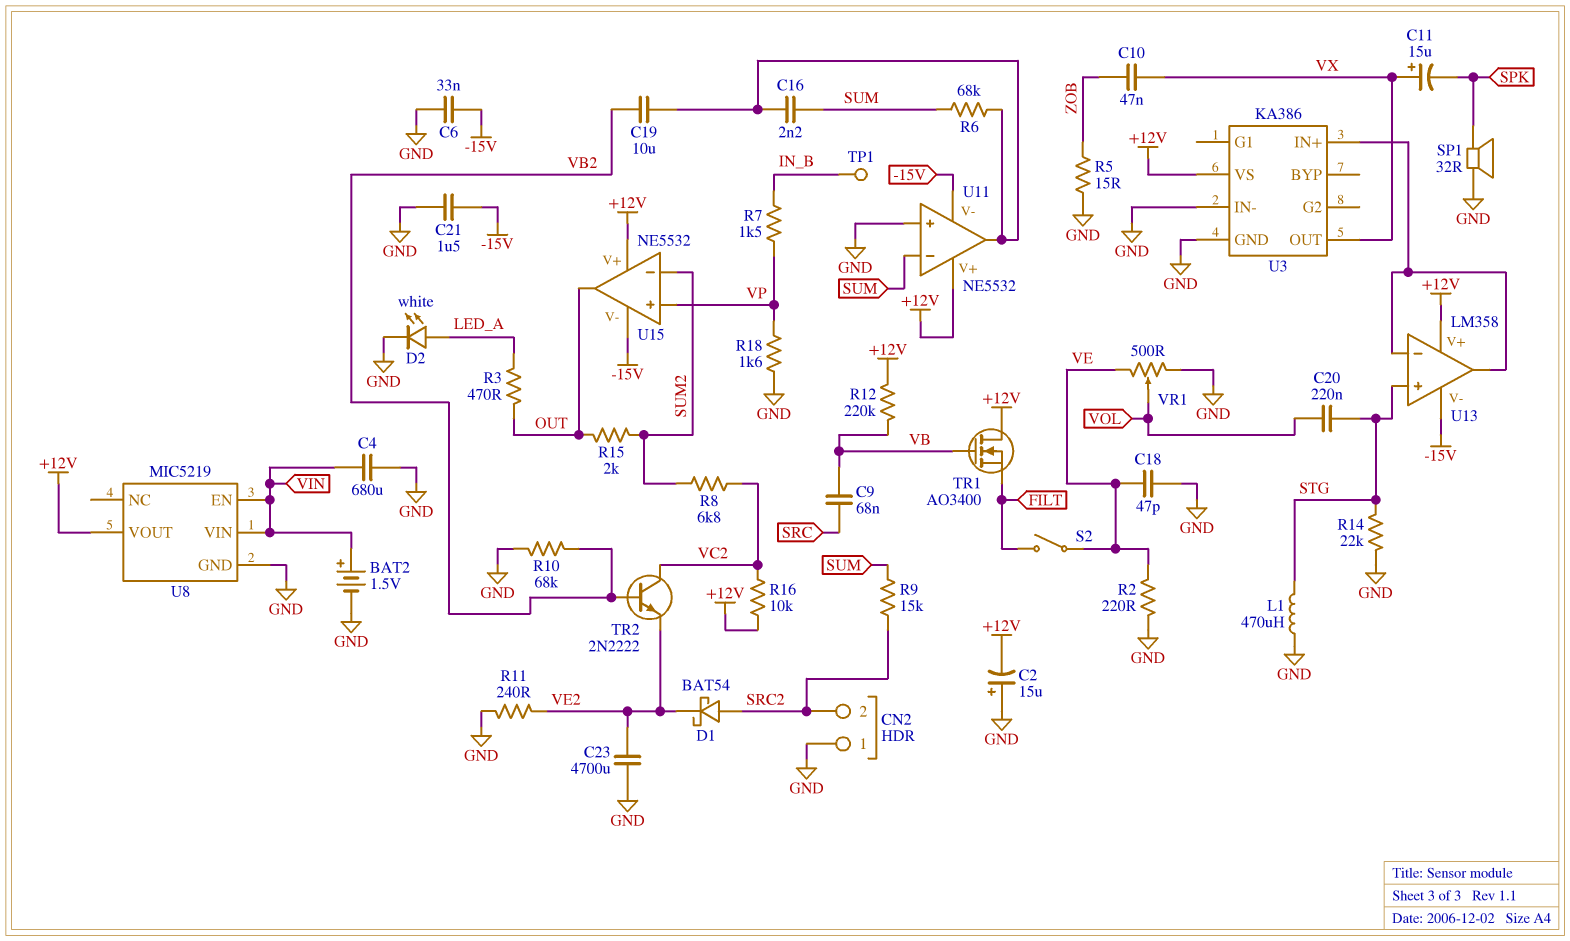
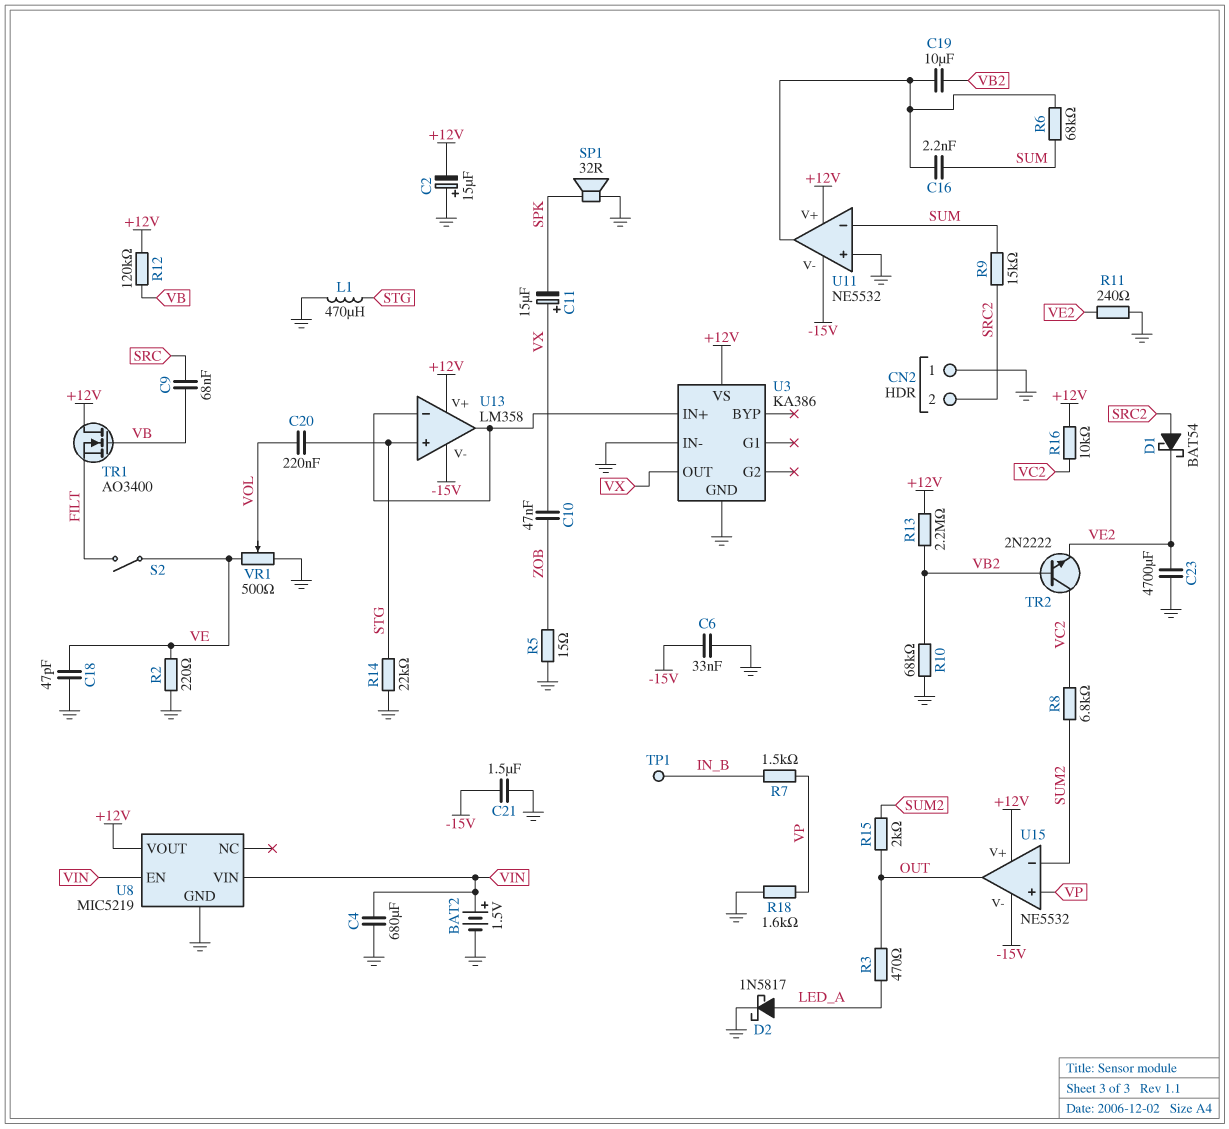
D2: LED white (A LED_A, K GND) -> schottky 1N5817 (A LED_A, K GND)
R12: 220k (+12V, VB) -> 120k (+12V, VB)
R13: none -> 2.2M (+12V, VB2)

